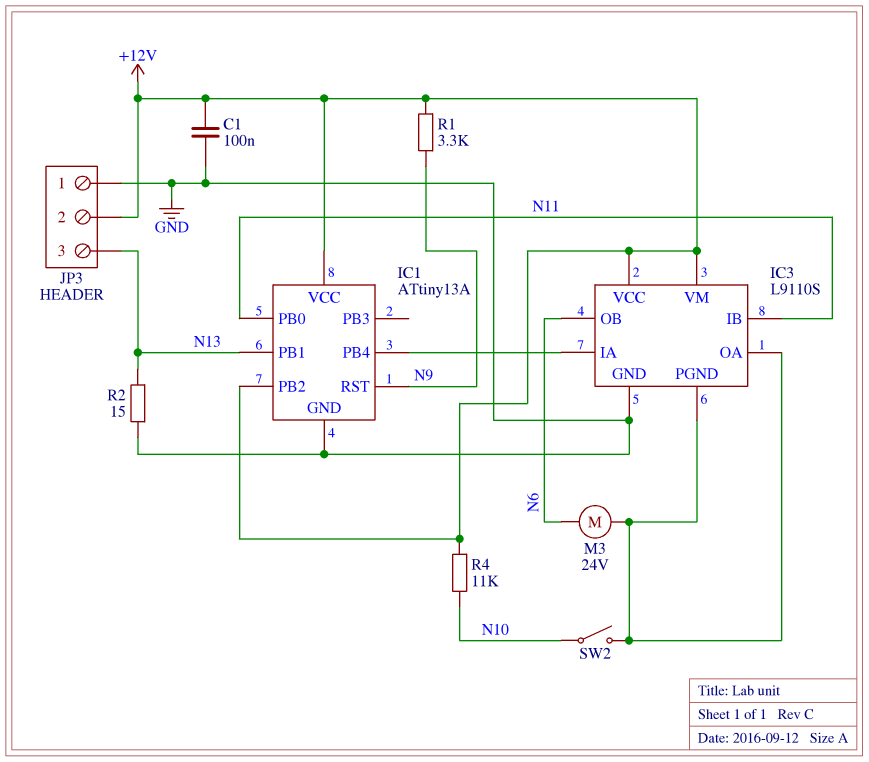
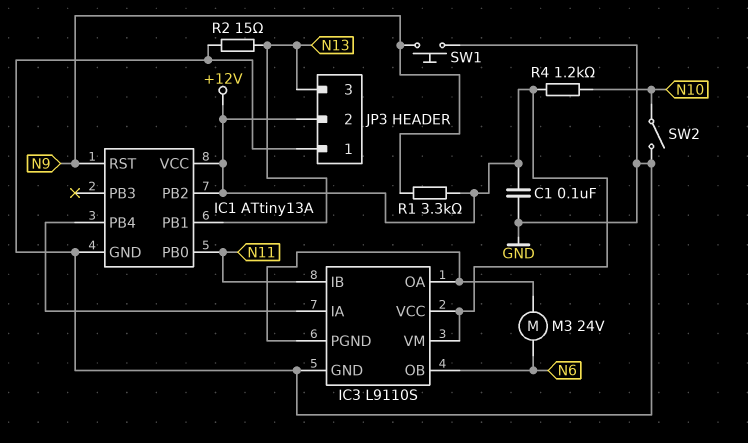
R4: 11k (+12V, N10) -> 1.2k (+12V, N10)
SW1: none -> button (GND, N9)
SW2: switch (IC3/OA, N10) -> switch (GND, N10)

